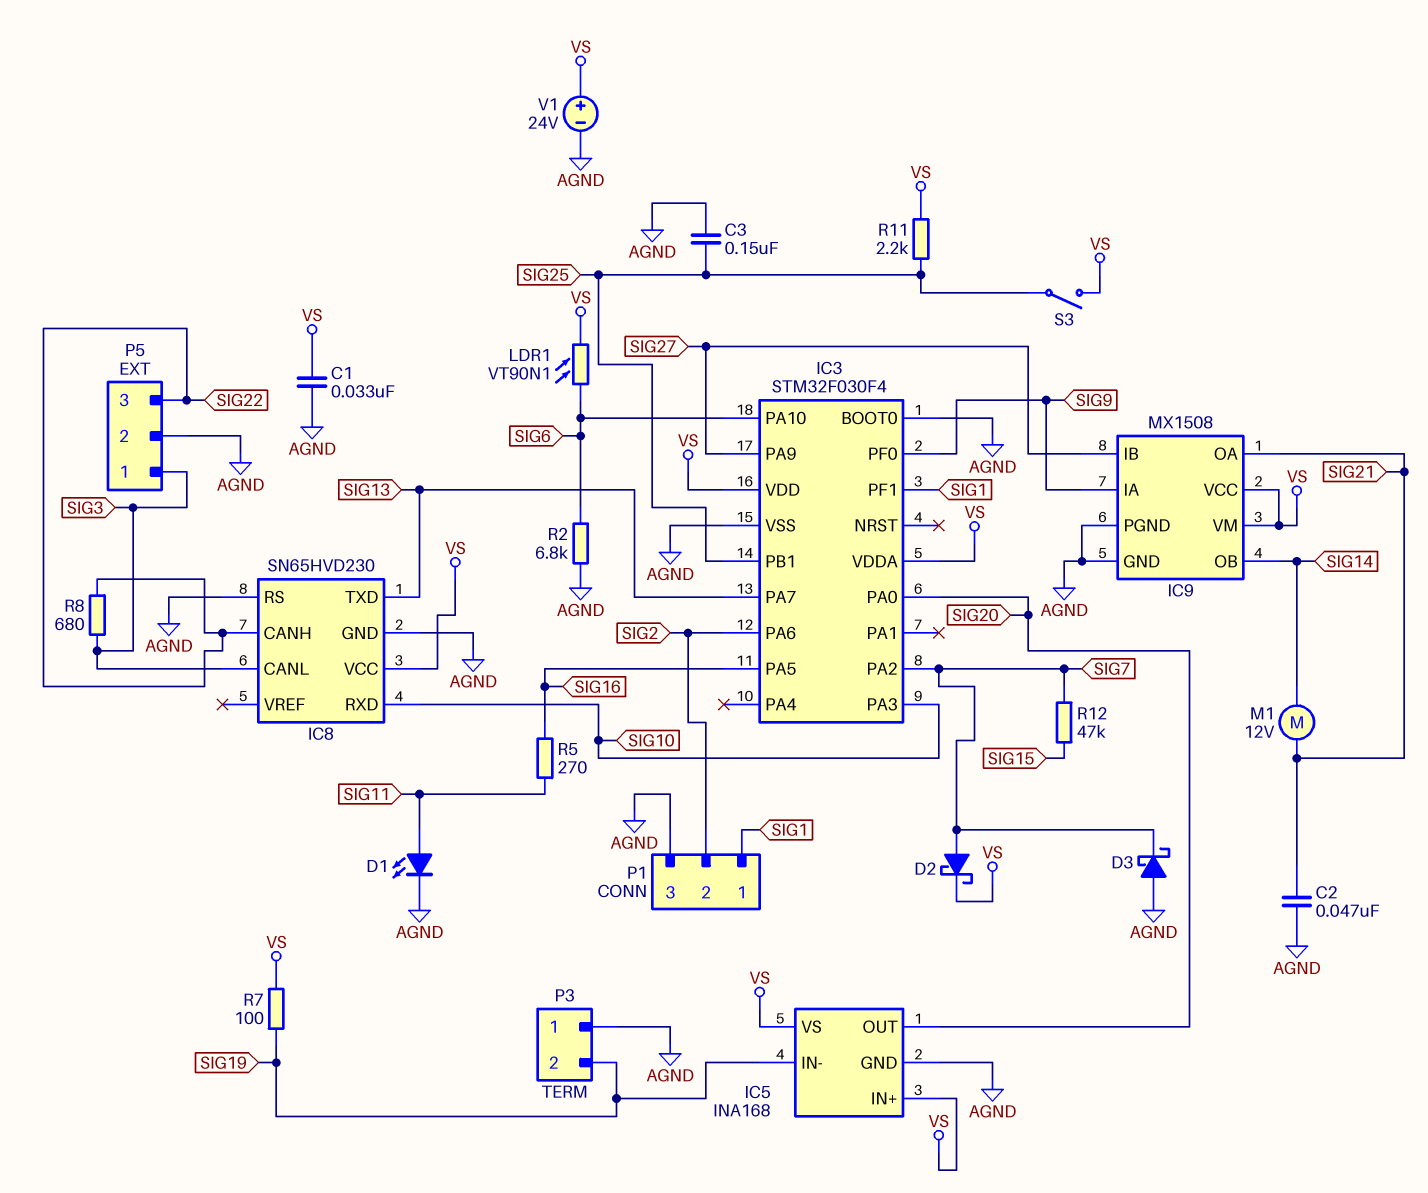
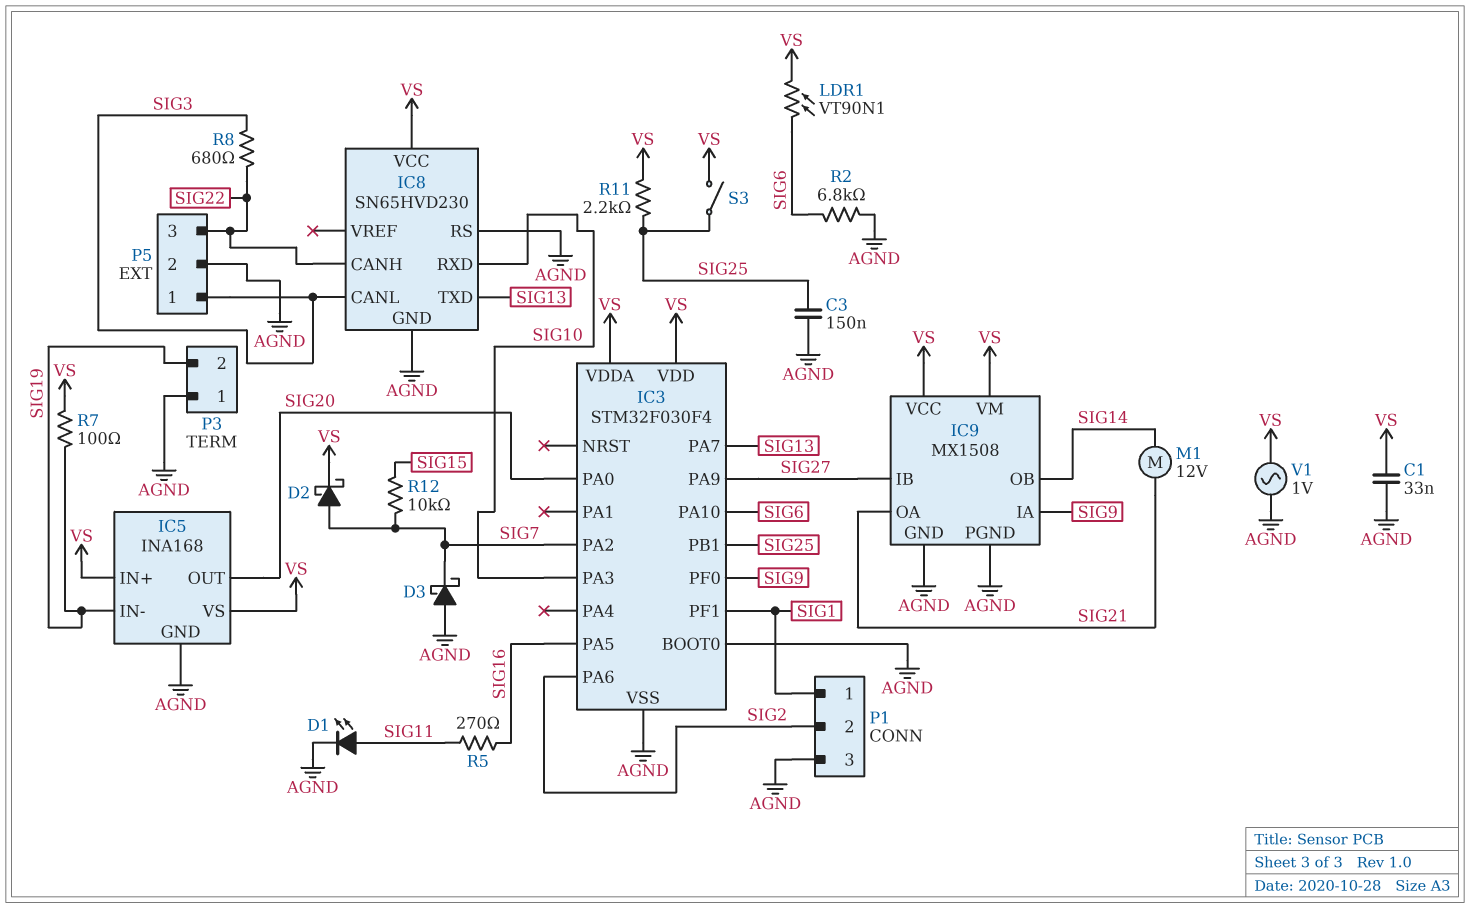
C2: 47nF (AGND, SIG21) -> none
R12: 47k (SIG7, SIG15) -> 10k (SIG7, SIG15)
V1: 24V (plus VS, minus AGND) -> AC 1V (AGND, VS)

